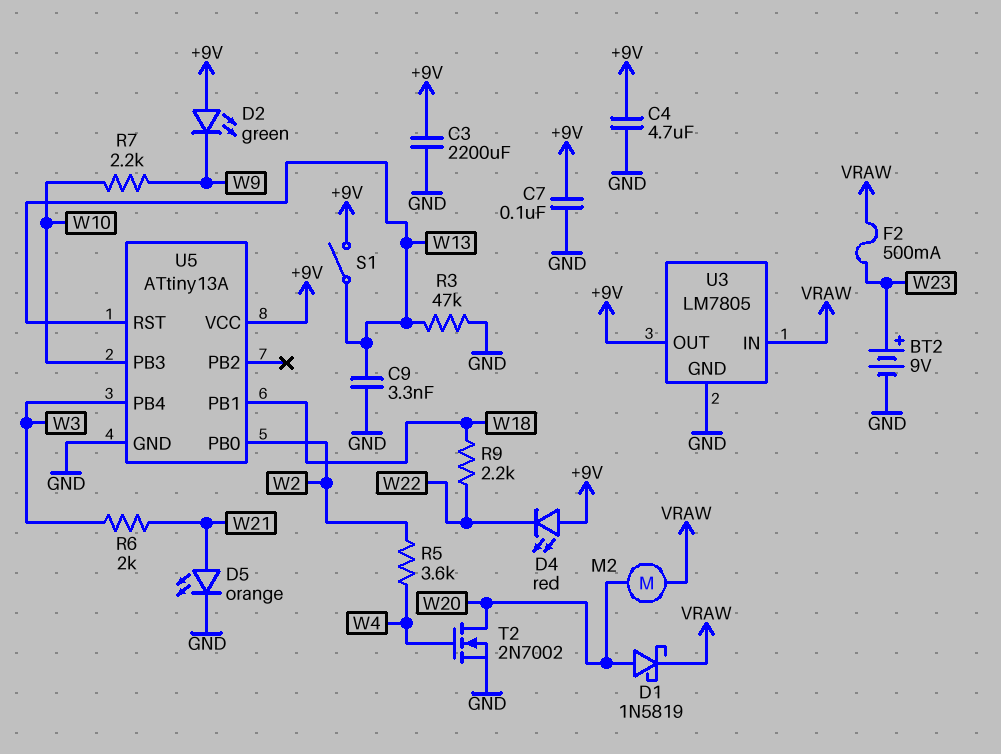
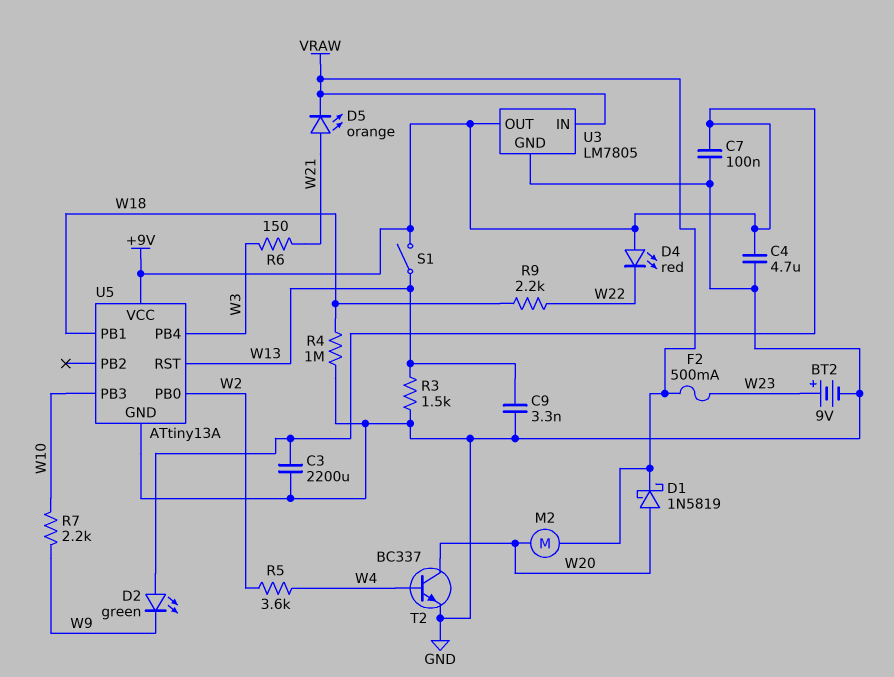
D5: LED orange (A W21, K GND) -> LED orange (A W21, K VRAW)
R3: 47k (GND, W13) -> 1.5k (GND, W13)
R4: none -> 1M (GND, W18)
R6: 2k (W3, W21) -> 150 (W3, W21)
T2: NMOS 2N7002 (G W4, D W20, S GND) -> NPN BC337 (B W4, C W20, E GND)

